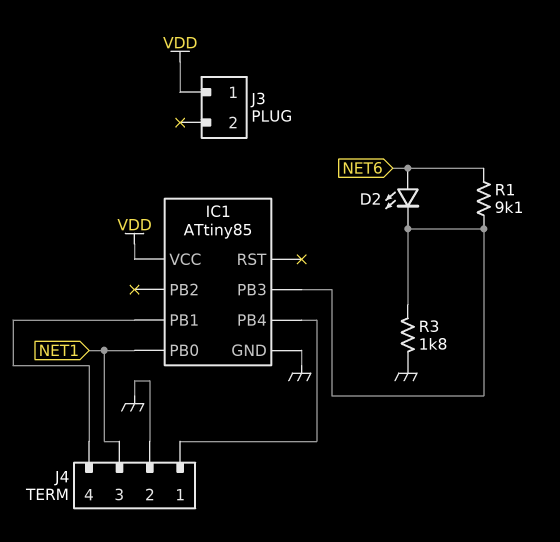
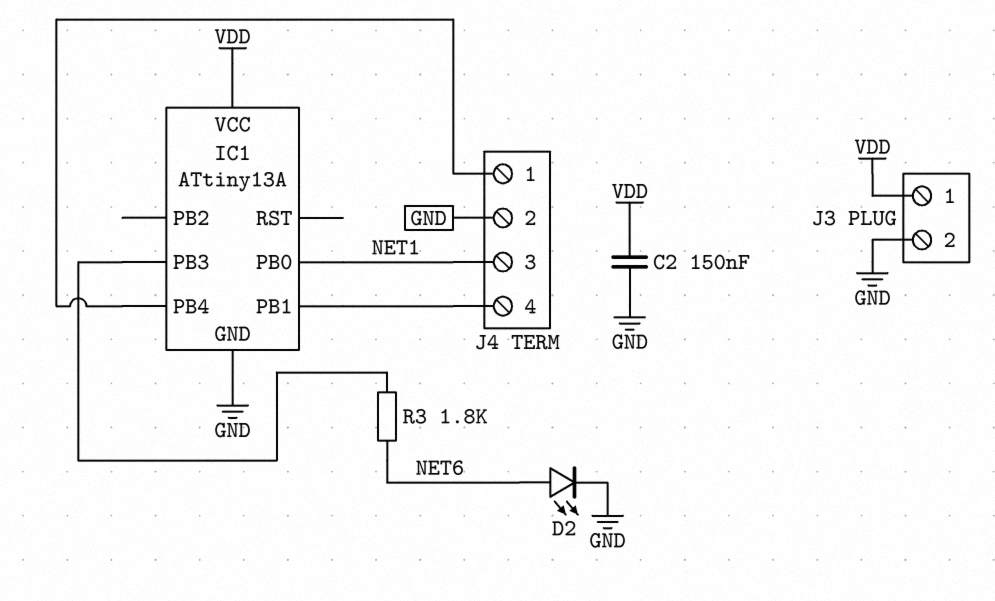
C2: none -> 150nF (GND, VDD)
D2: LED (A NET6, K IC1/PB3) -> LED (A NET6, K GND)
IC1: ATtiny85 -> ATtiny13A
J3 pin 2: none -> GND
R1: 9.1k (IC1/PB3, NET6) -> none
R3: 1.8k (GND, IC1/PB3) -> 1.8k (IC1/PB3, NET6)

